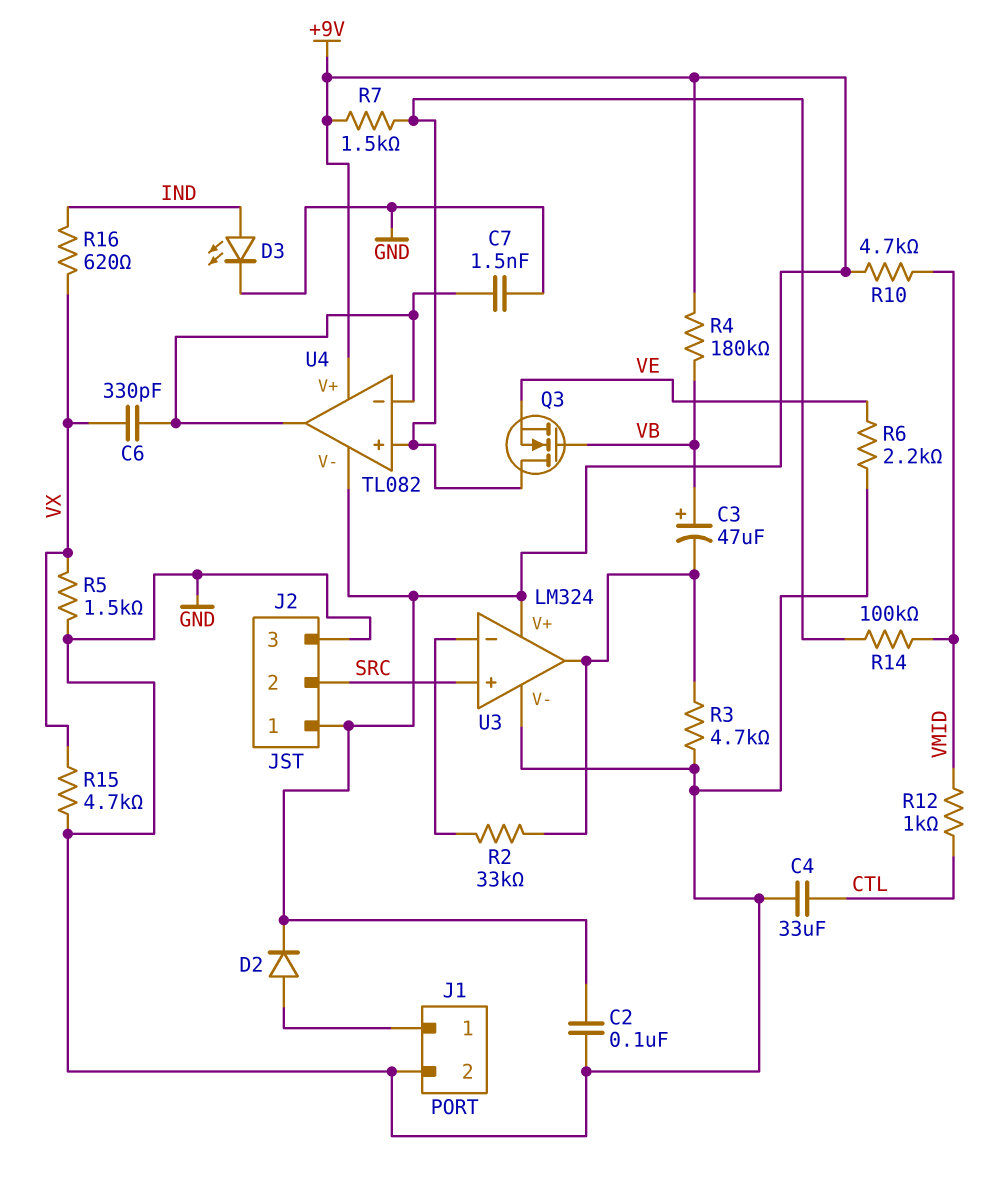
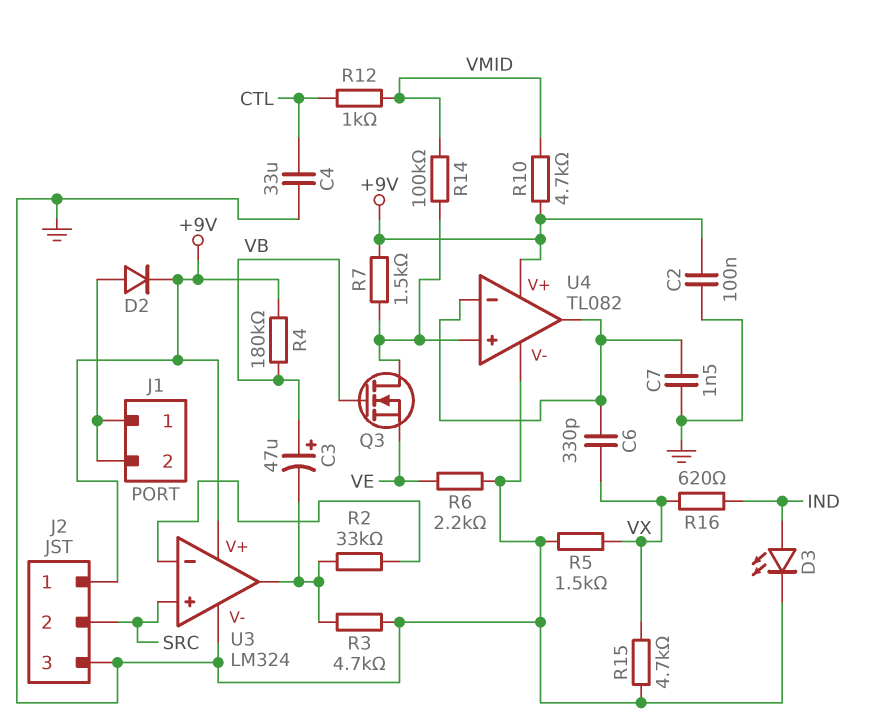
J1 pin 2: GND -> J1/1
U4 pin V-: +9V -> GND

